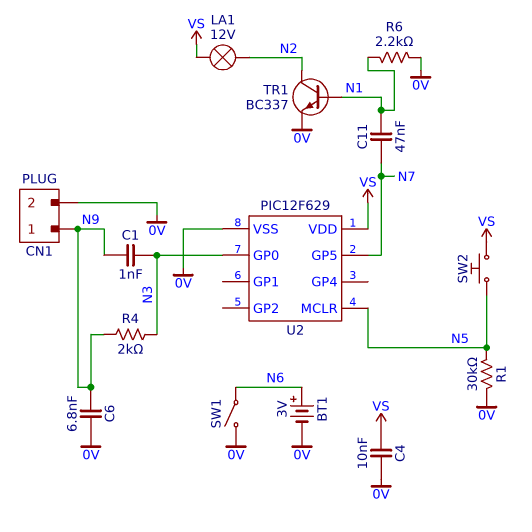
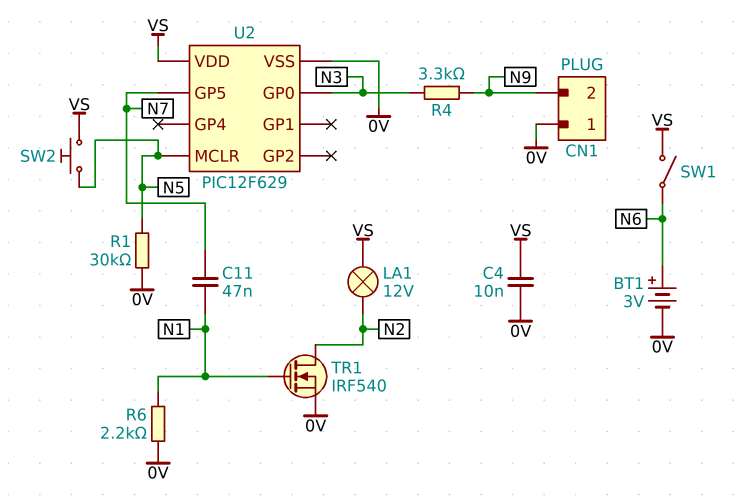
C1: 1nF (N3, N9) -> none
C6: 6.8nF (0V, N9) -> none
CN1 pin 1: N9 -> 0V
CN1 pin 2: 0V -> N9
R4: 2k (N3, N9) -> 3.3k (N3, N9)
SW1: switch (0V, N6) -> switch (N6, VS)
TR1: NPN BC337 (B N1, C N2, E 0V) -> NMOS IRF540 (G N1, D N2, S 0V)

